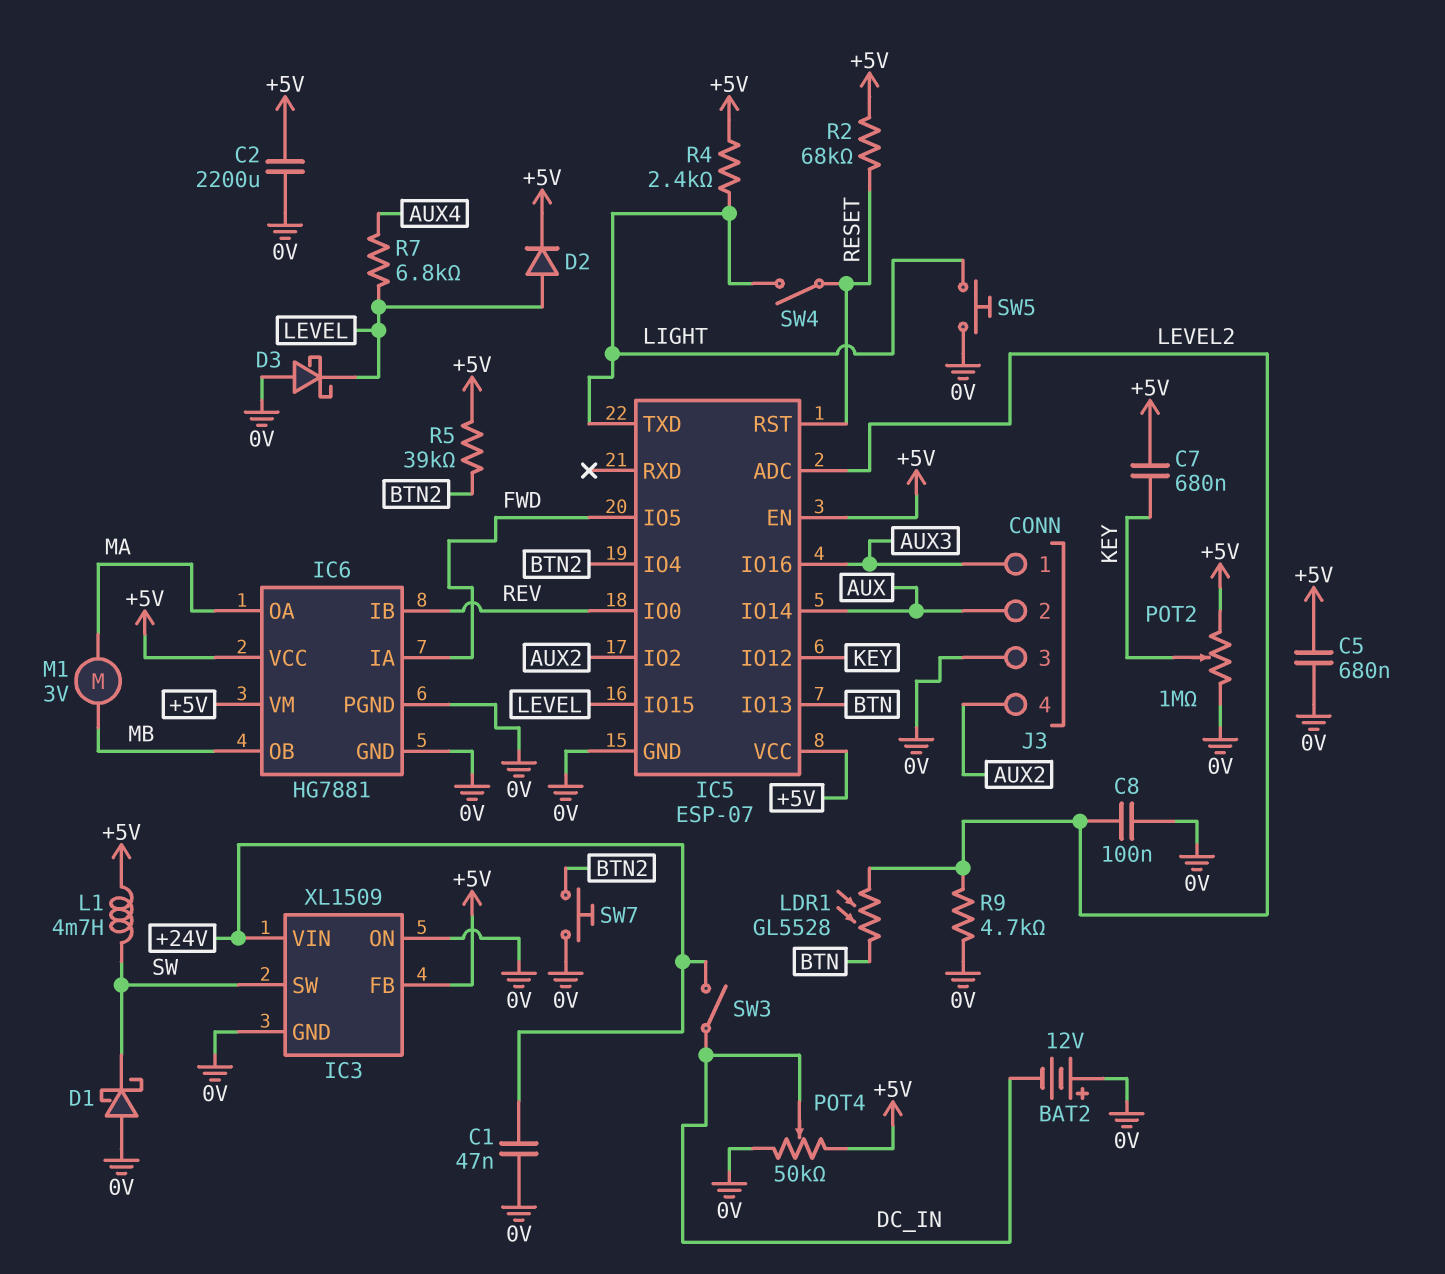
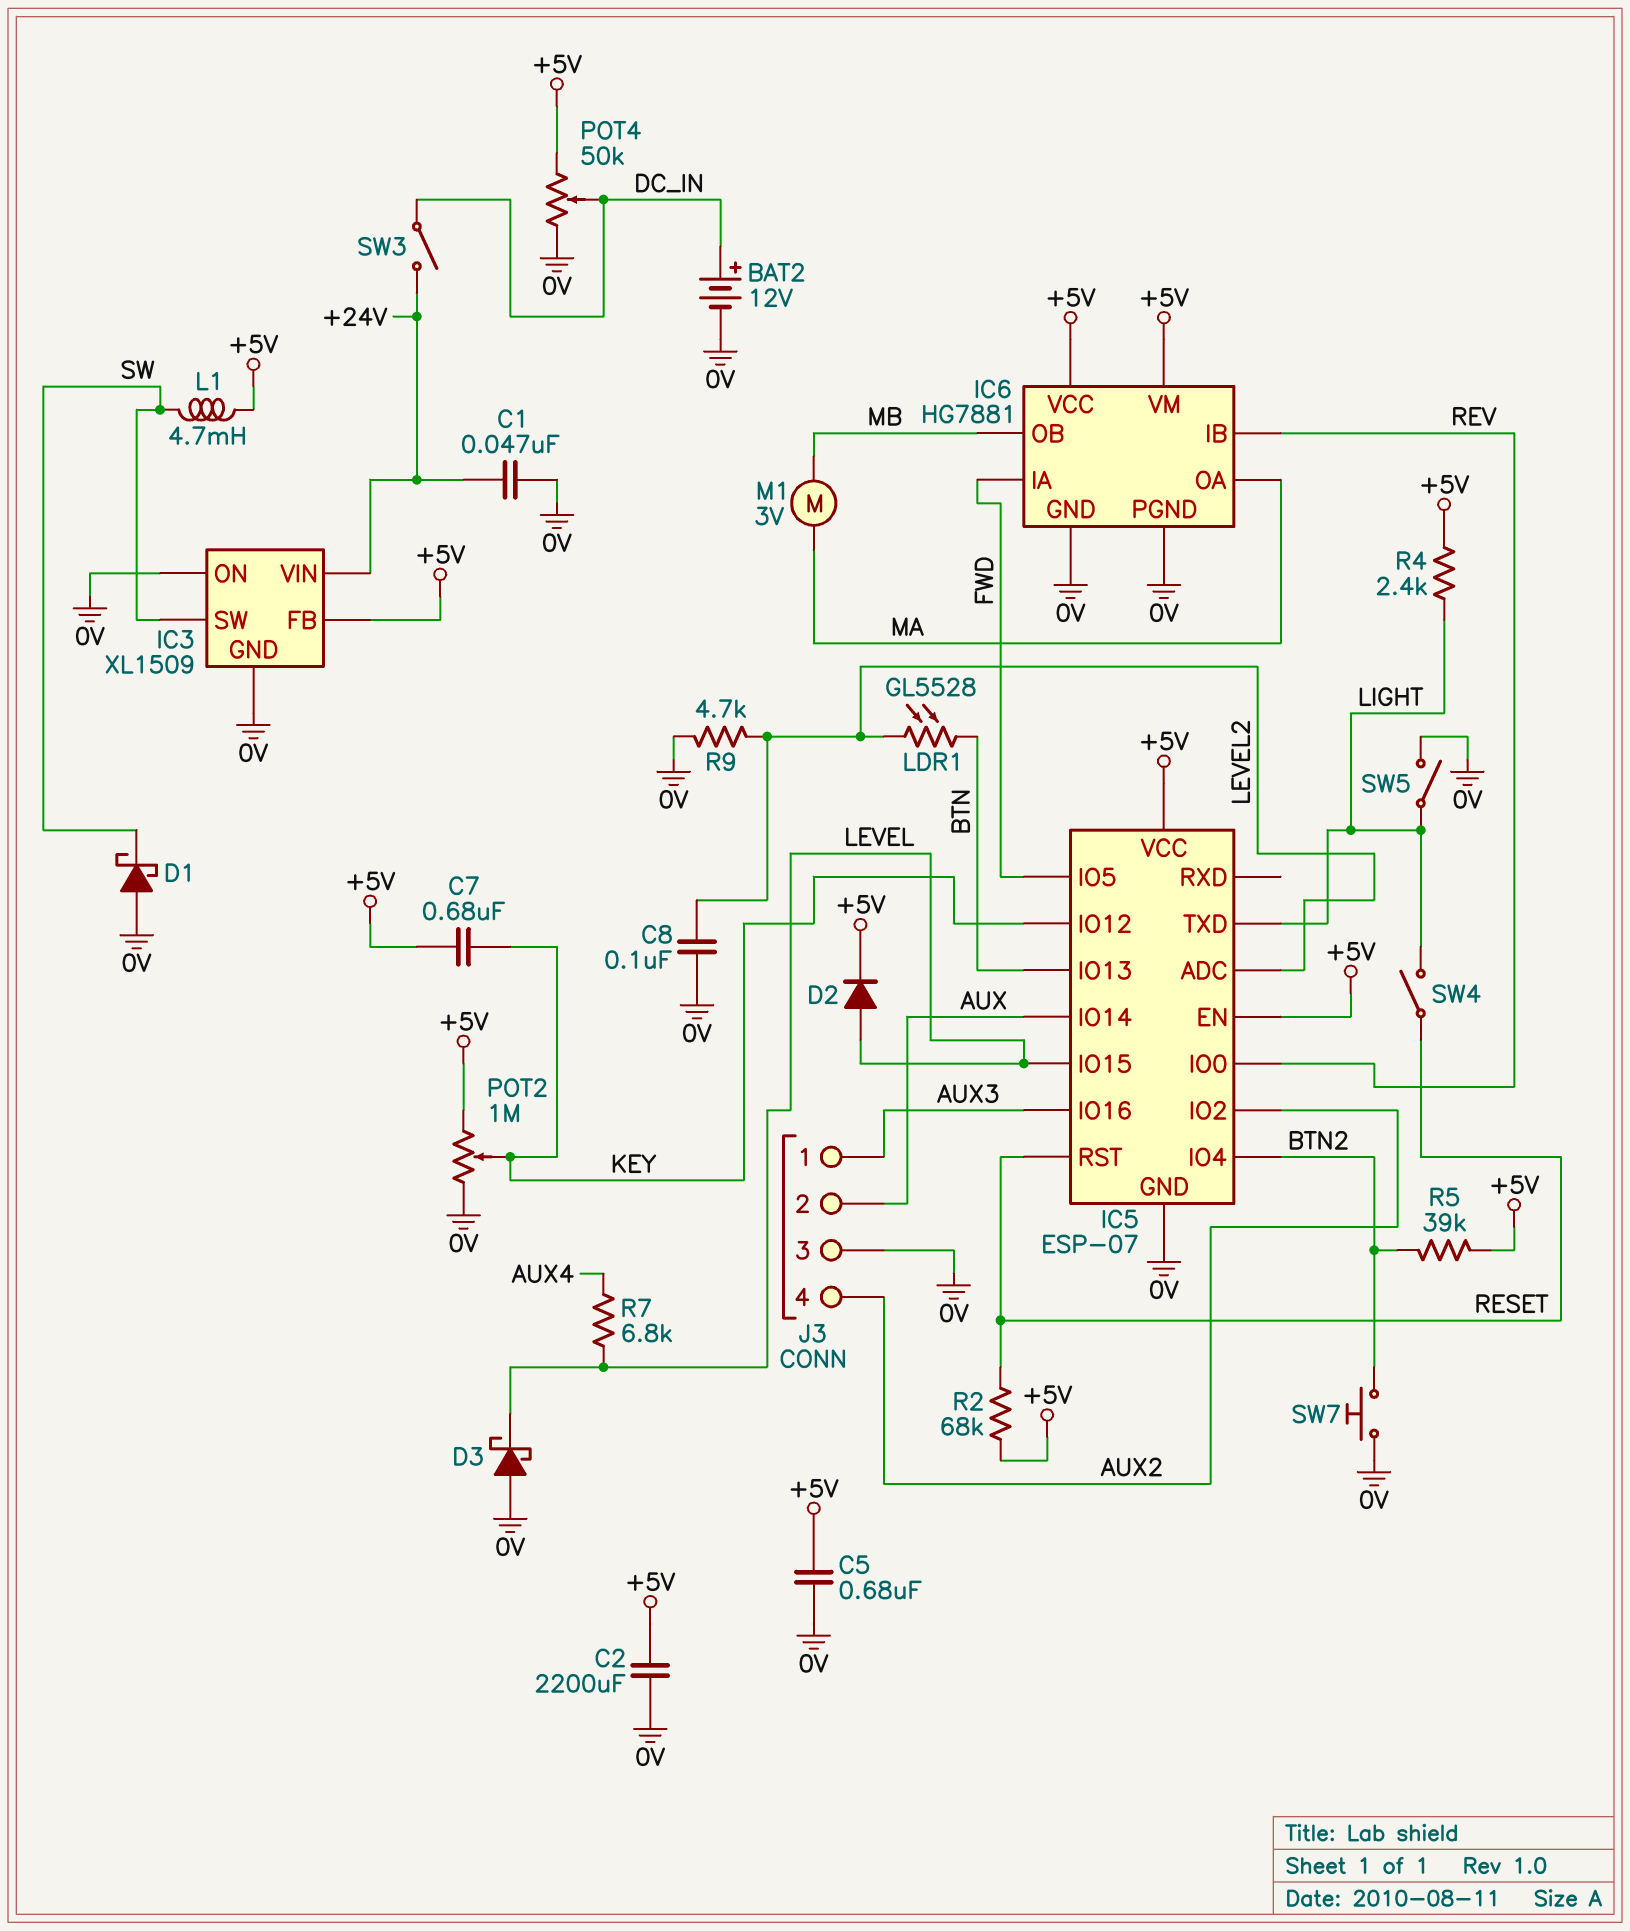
BAT2: 12V (plus 0V, minus DC_IN) -> 12V (plus DC_IN, minus 0V)
SW5: button (0V, LIGHT) -> switch (0V, LIGHT)

